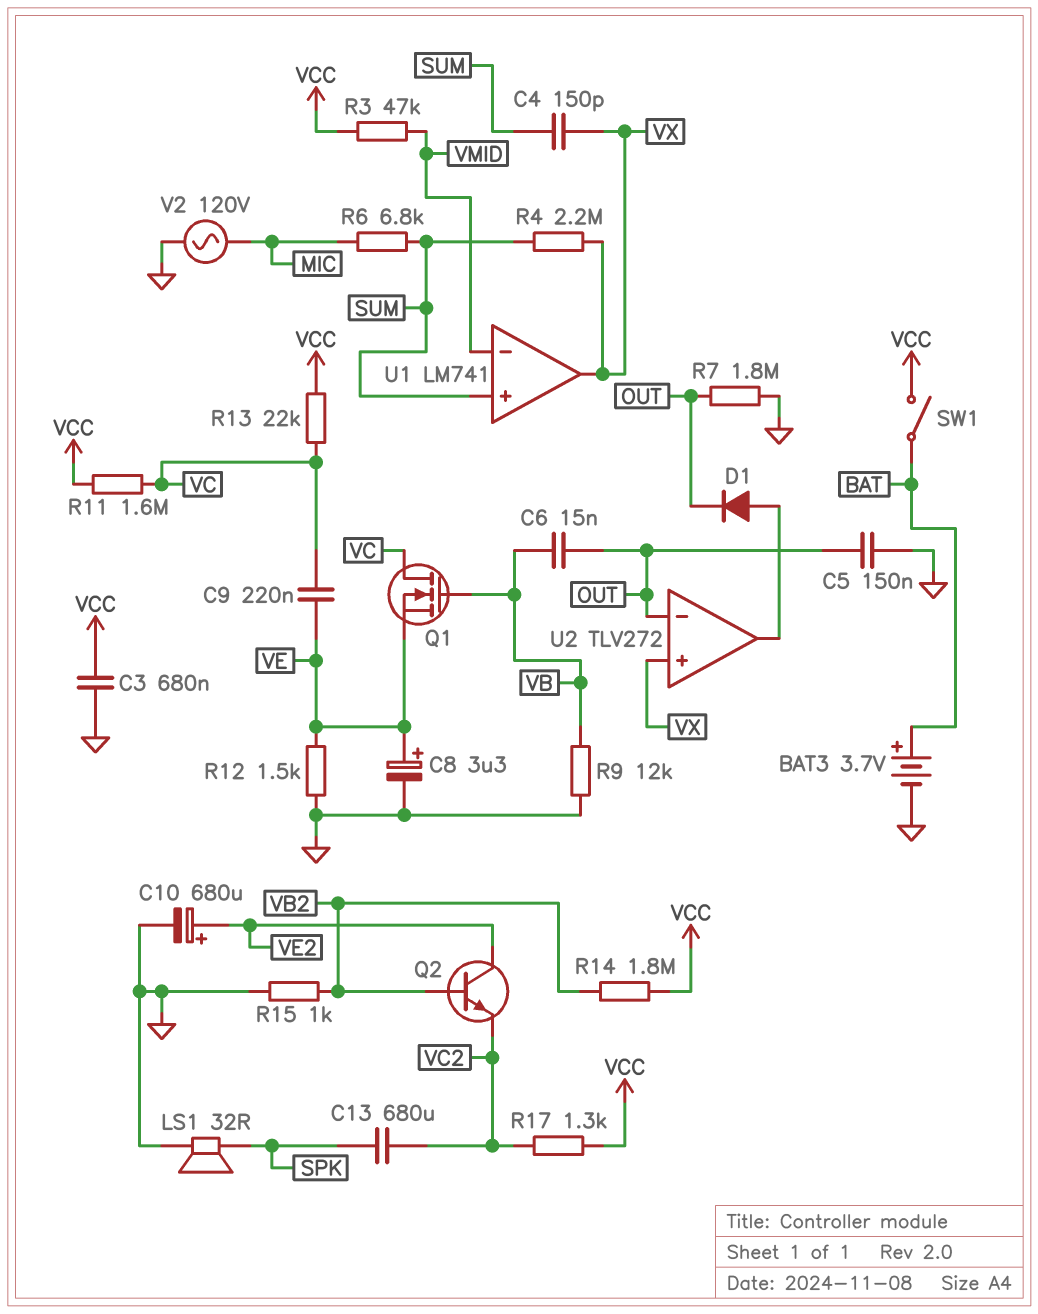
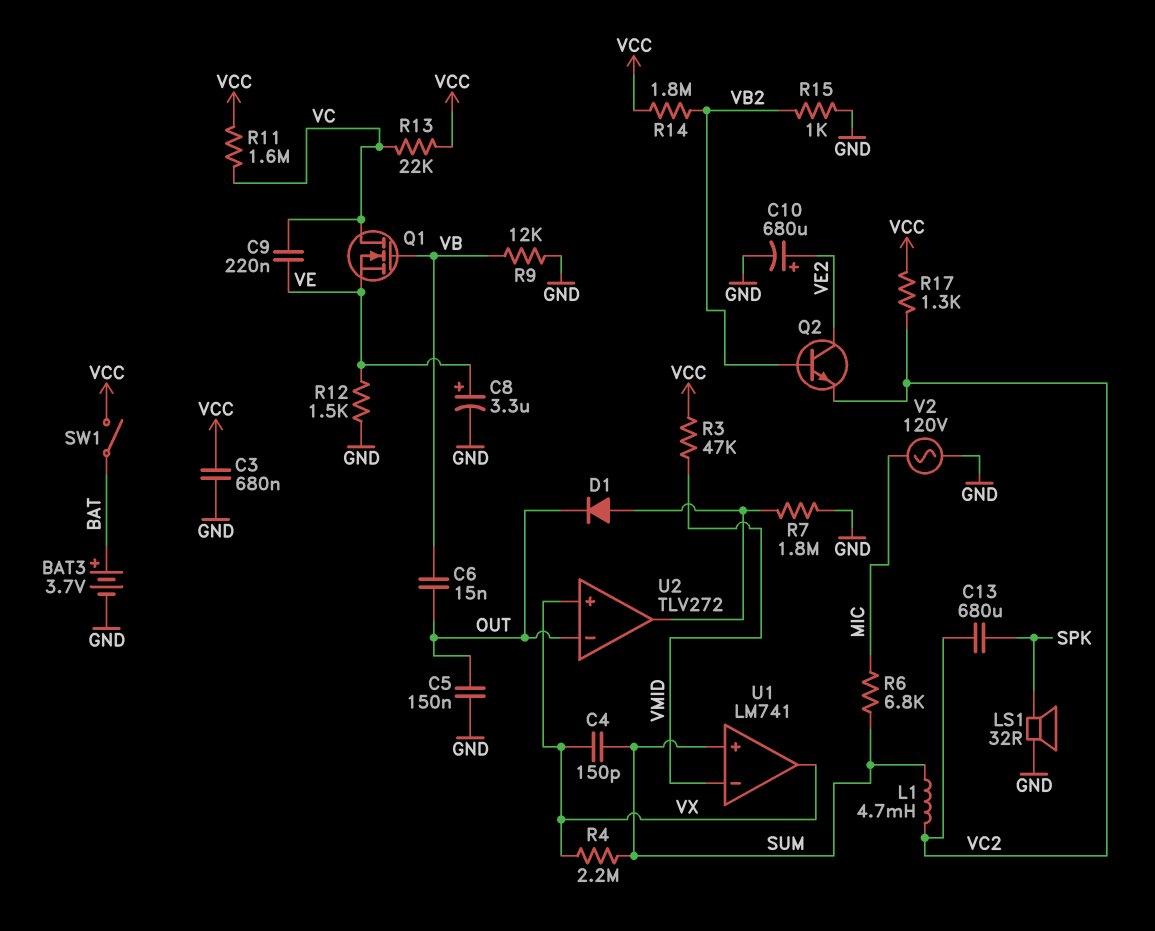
L1: none -> 4.7mH (SUM, VC2)
R7: 1.8M (GND, OUT) -> 1.8M (GND, U2/out)

